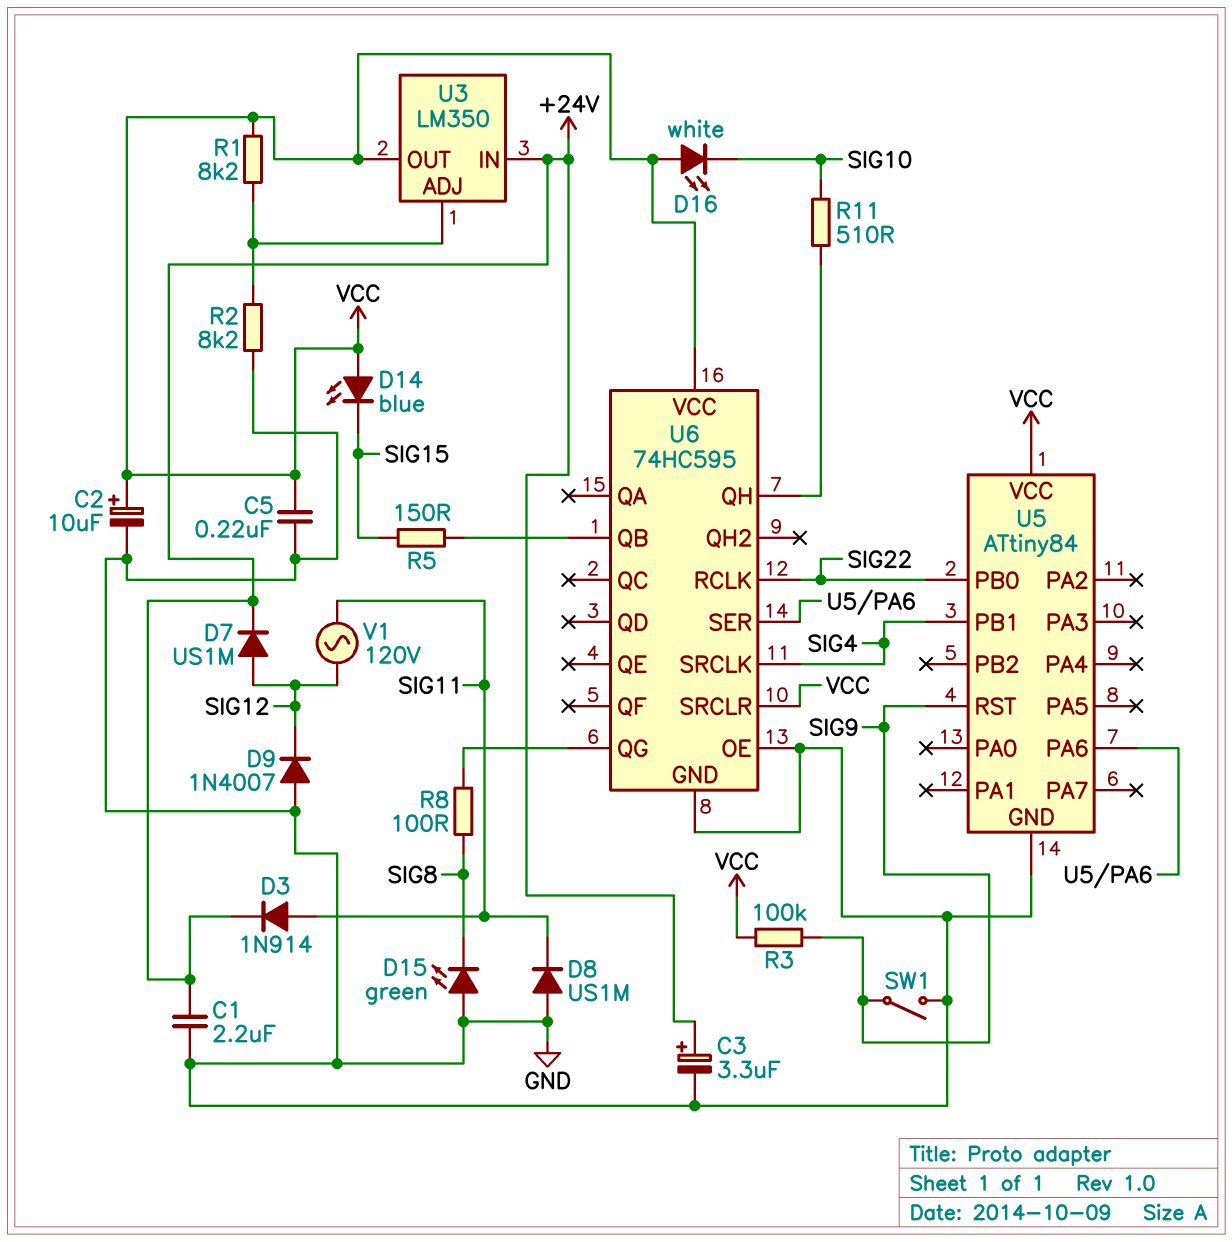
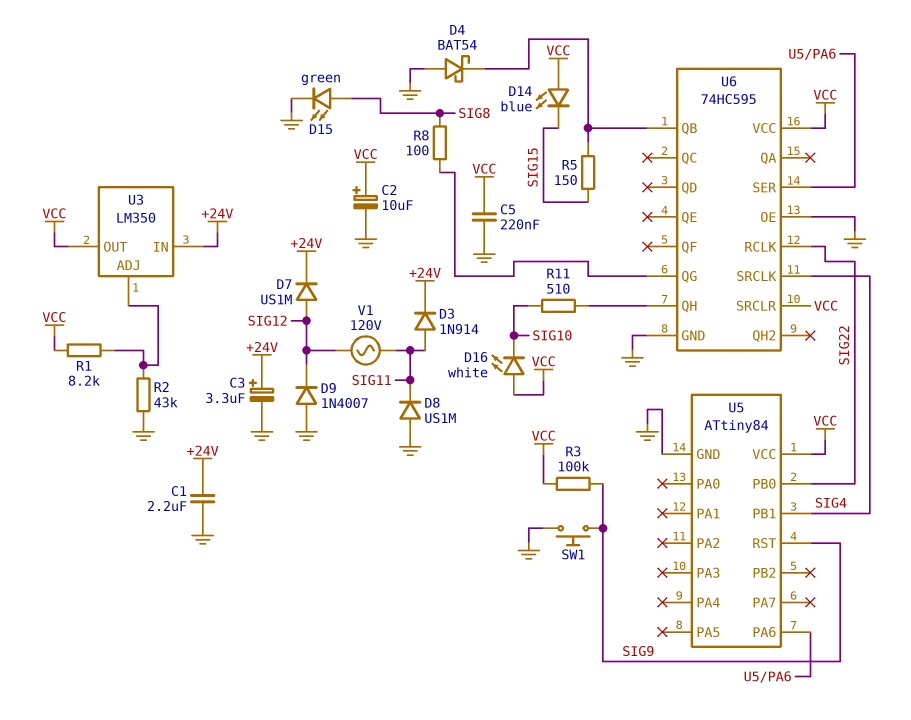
D4: none -> schottky BAT54 (A GND, K U6/QB)
D15: LED green (A GND, K SIG8) -> LED green (A SIG8, K GND)
R2: 8.2k (GND, U3/ADJ) -> 43k (GND, U3/ADJ)
SW1: switch (GND, SIG9) -> button (GND, SIG9)

